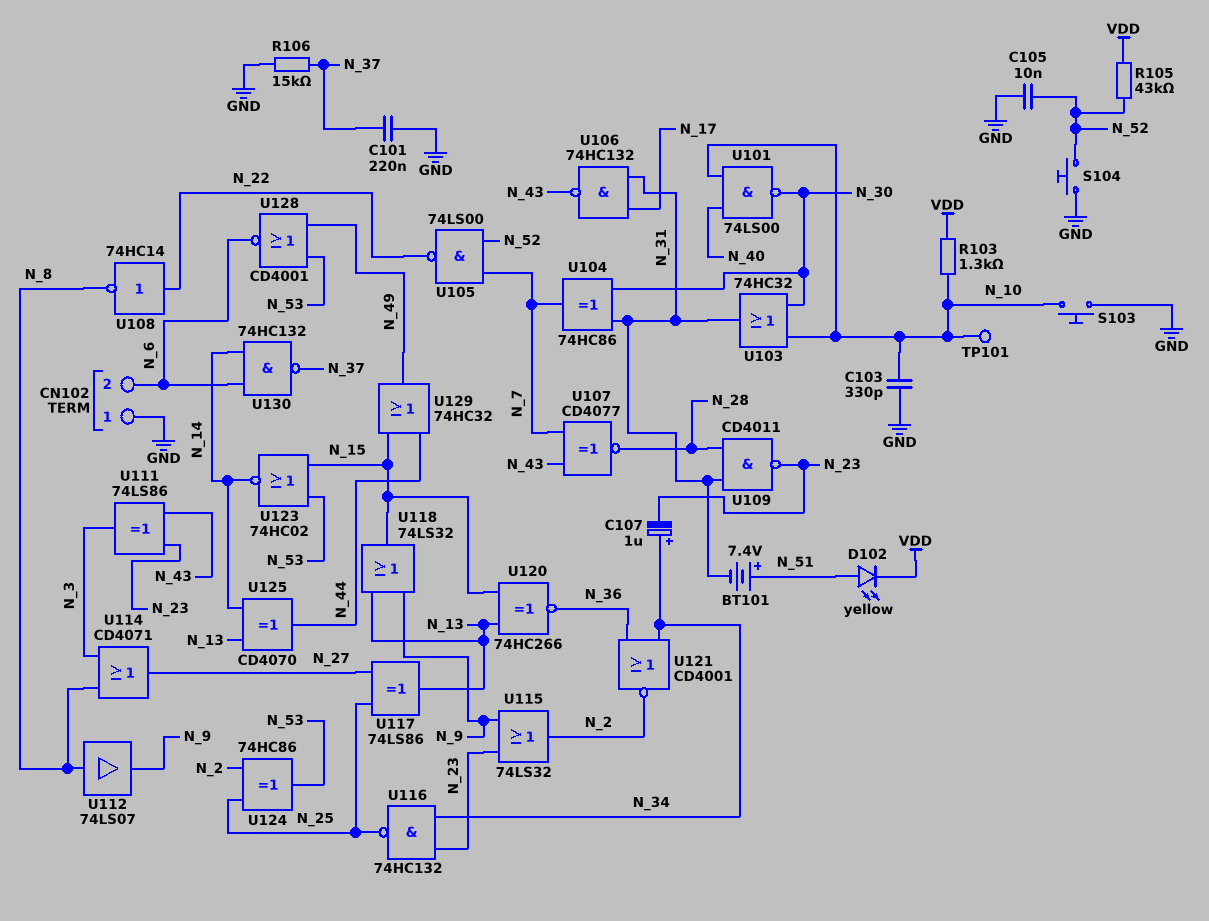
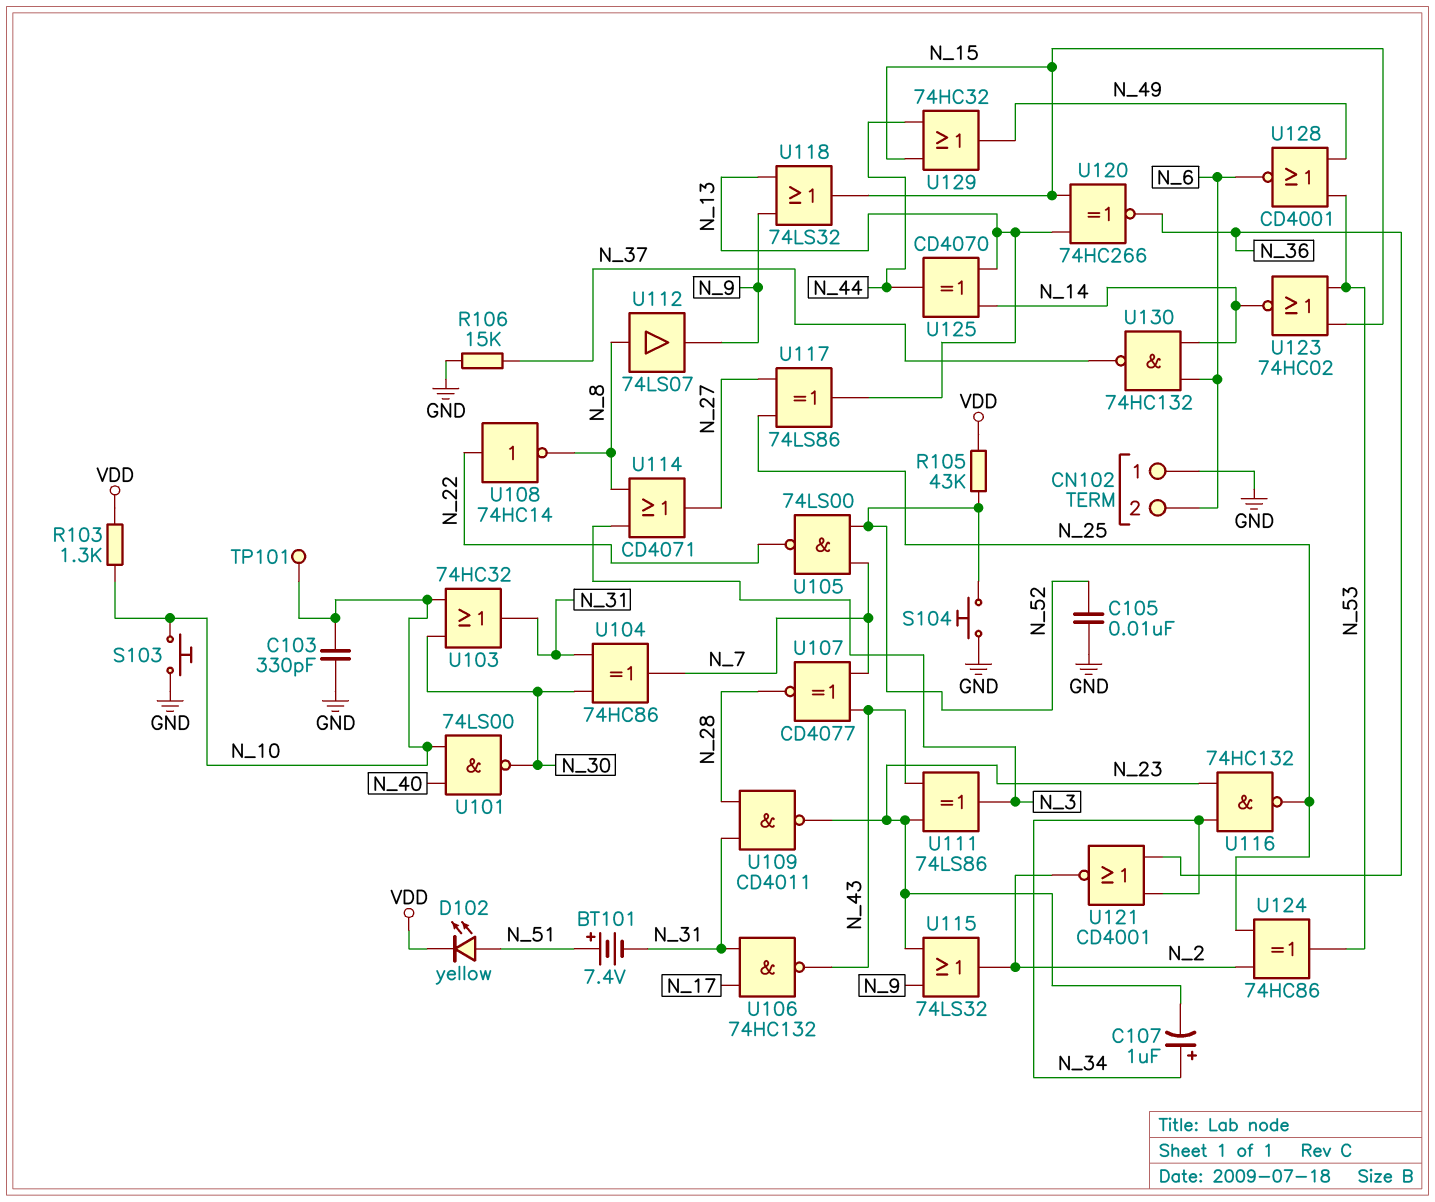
C101: 220nF (GND, N_37) -> none

